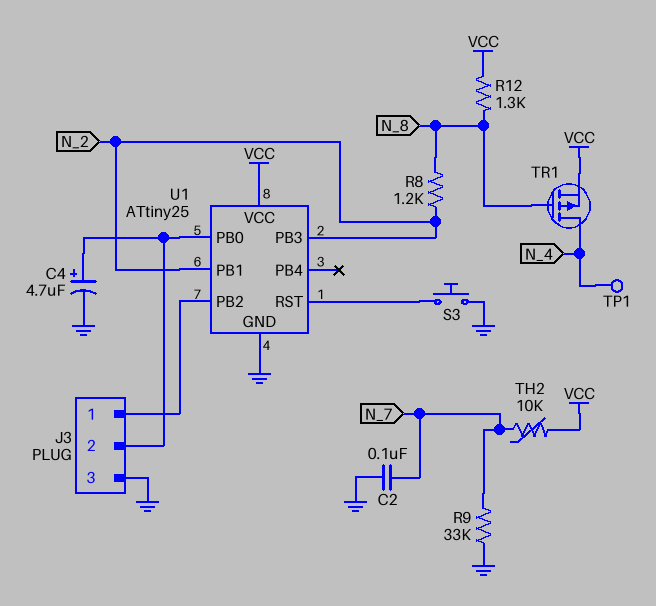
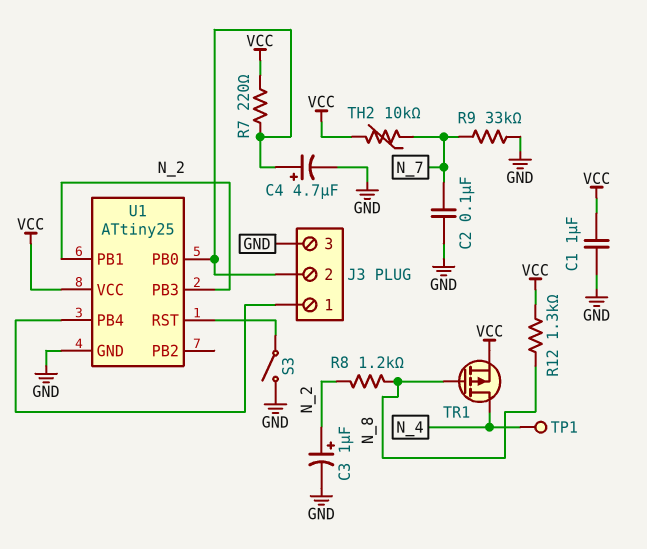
C1: none -> 1uF (GND, VCC)
C3: none -> 1uF (plus N_2, minus GND)
R7: none -> 220 (J3/2, VCC)
S3: button (GND, U1/RST) -> switch (GND, U1/RST)
U1 pin PB2: J3/1 -> none
U1 pin PB4: none -> J3/1

